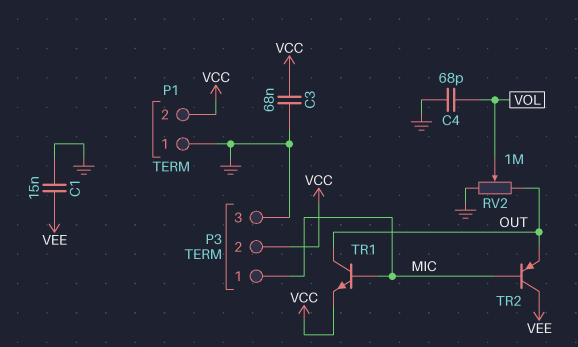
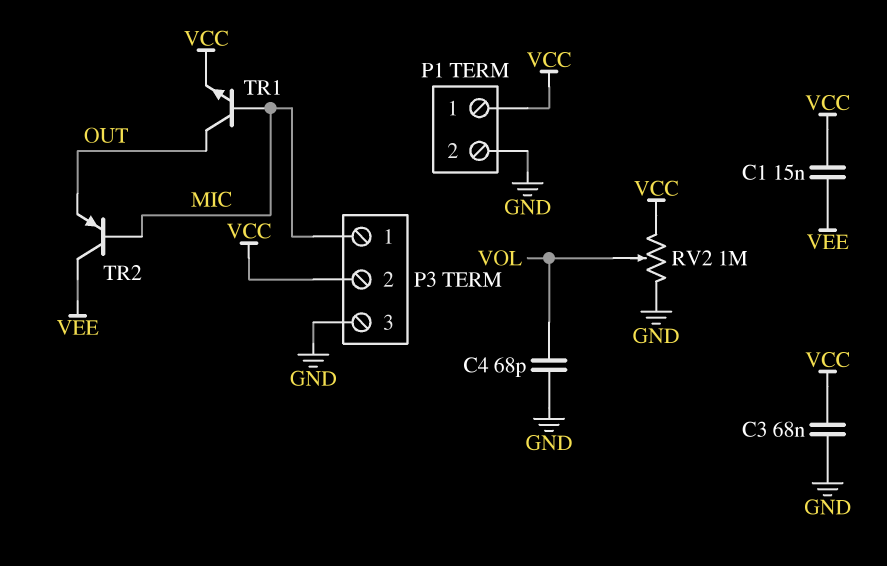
C1: 15nF (GND, VEE) -> 15nF (VCC, VEE)
P1 pin 1: GND -> VCC
P1 pin 2: VCC -> GND
RV2: 1M (GND, OUT, wiper VOL) -> 1M (GND, VCC, wiper VOL)

